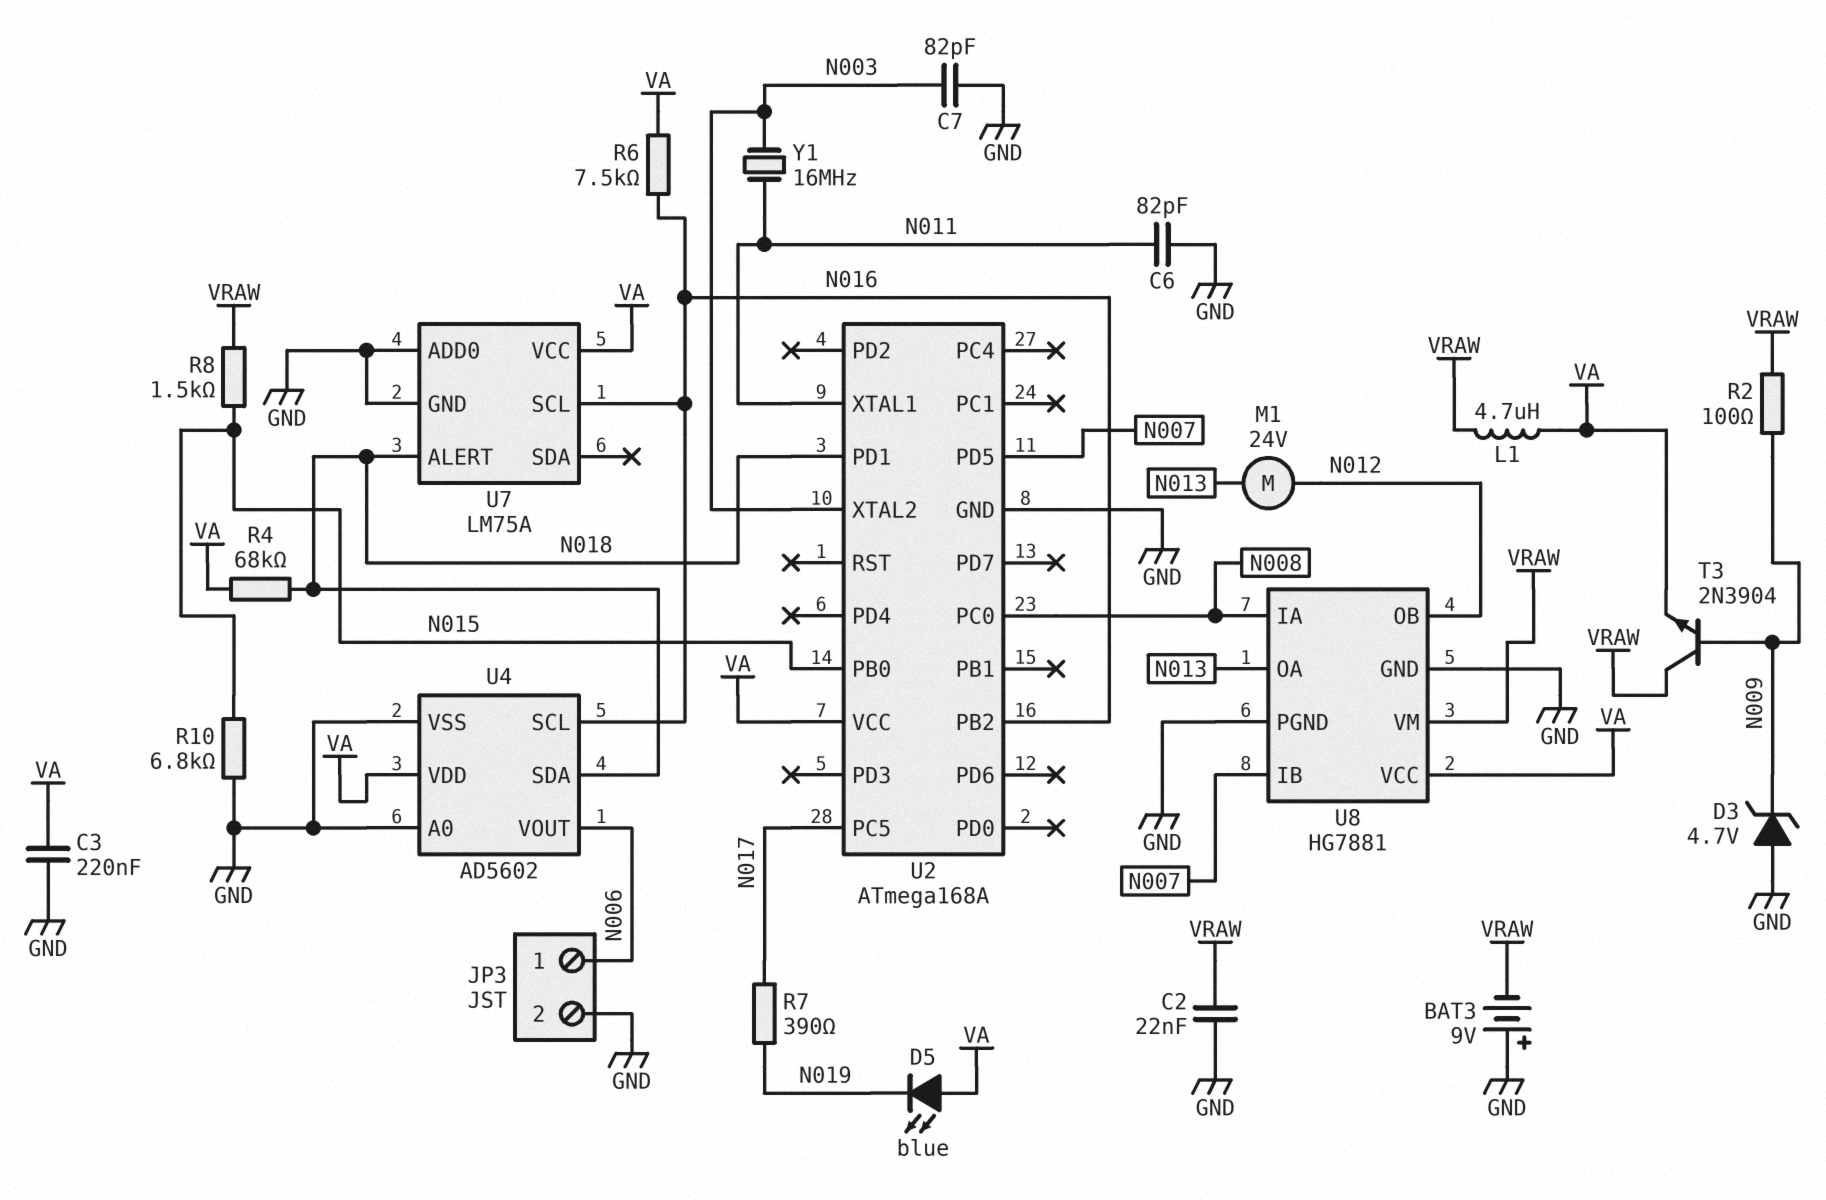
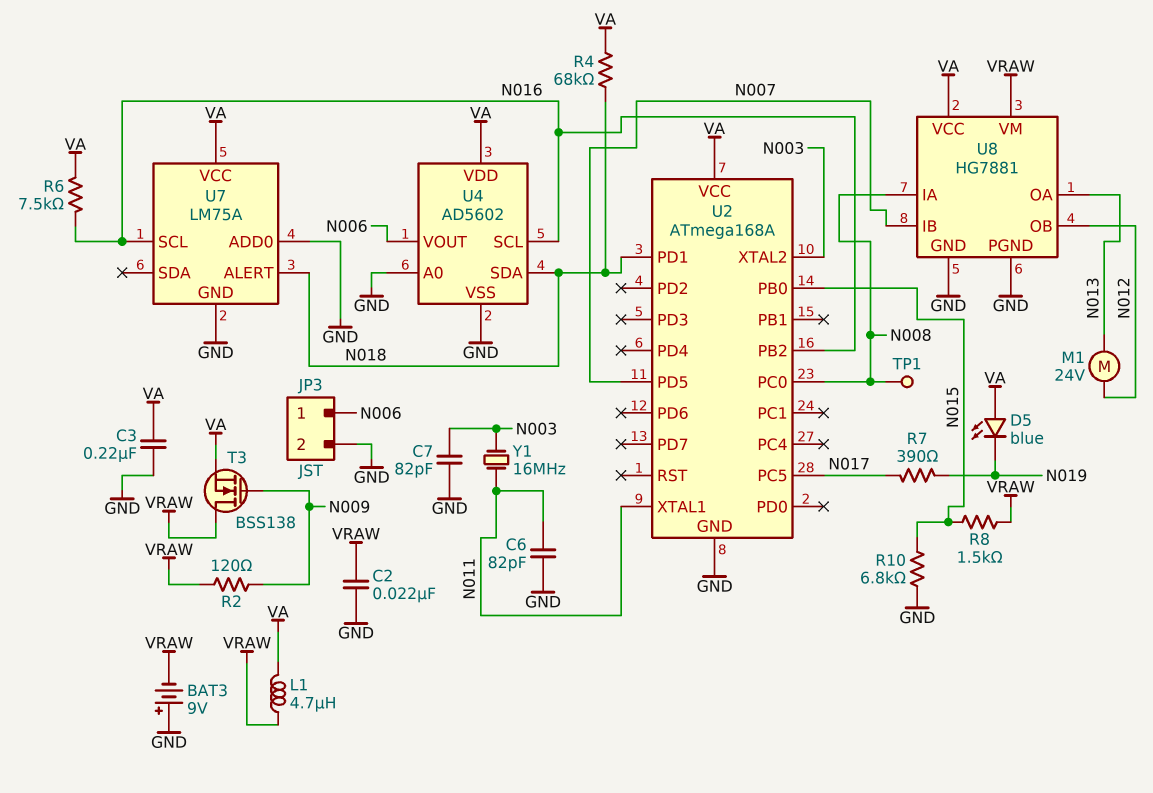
D3: zener 4.7V (A GND, K N009) -> none
R2: 100 (N009, VRAW) -> 120 (N009, VRAW)
T3: NPN 2N3904 (B N009, C VRAW, E VA) -> NMOS BSS138 (G N009, D VRAW, S VA)
TP1: none -> test point (N008)

